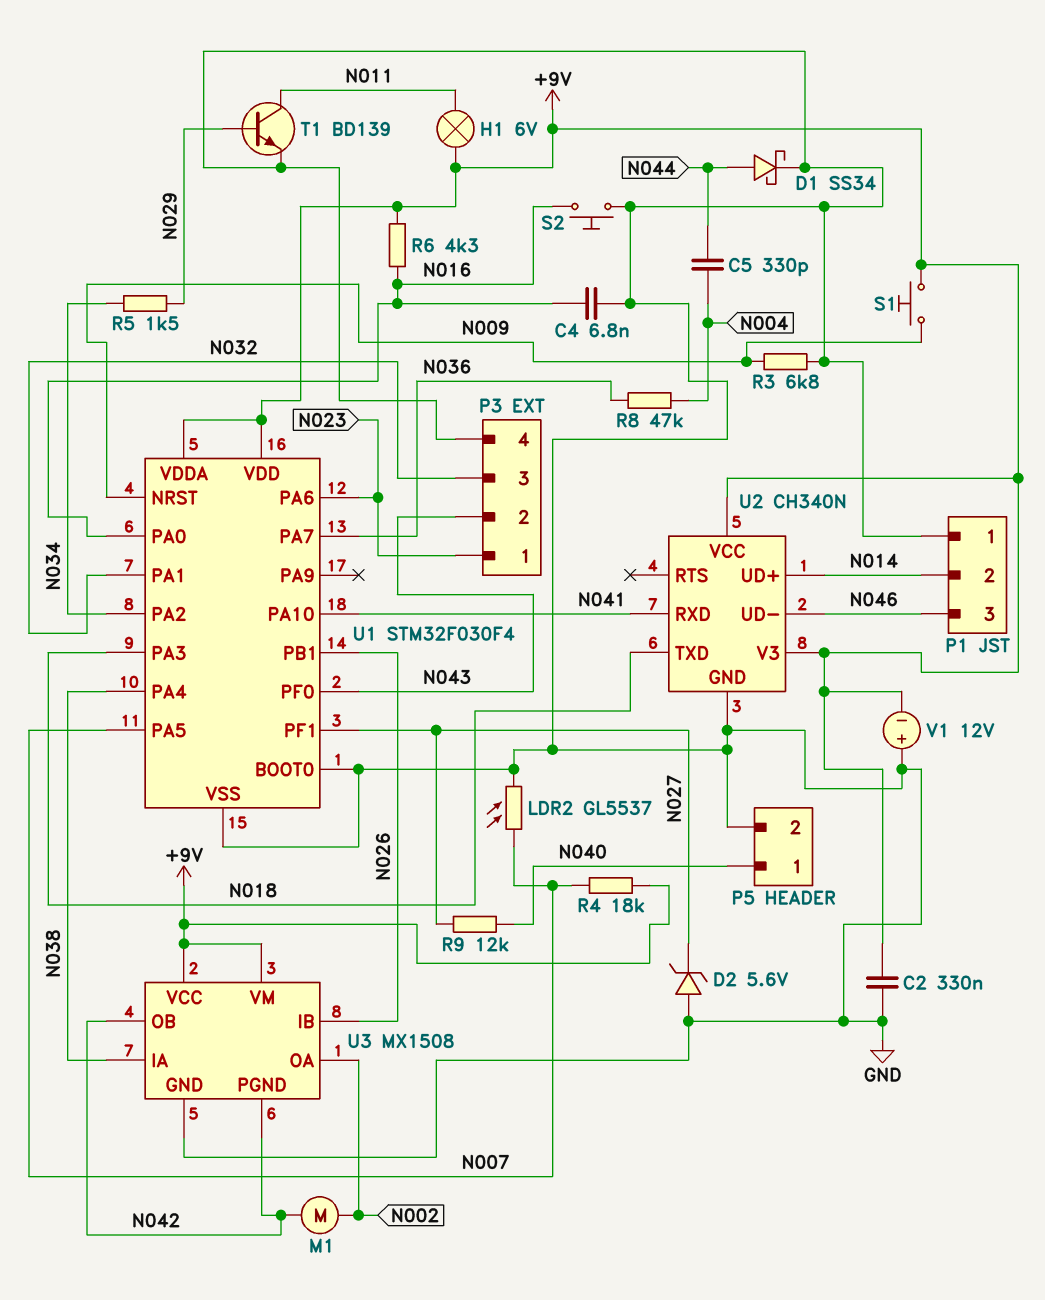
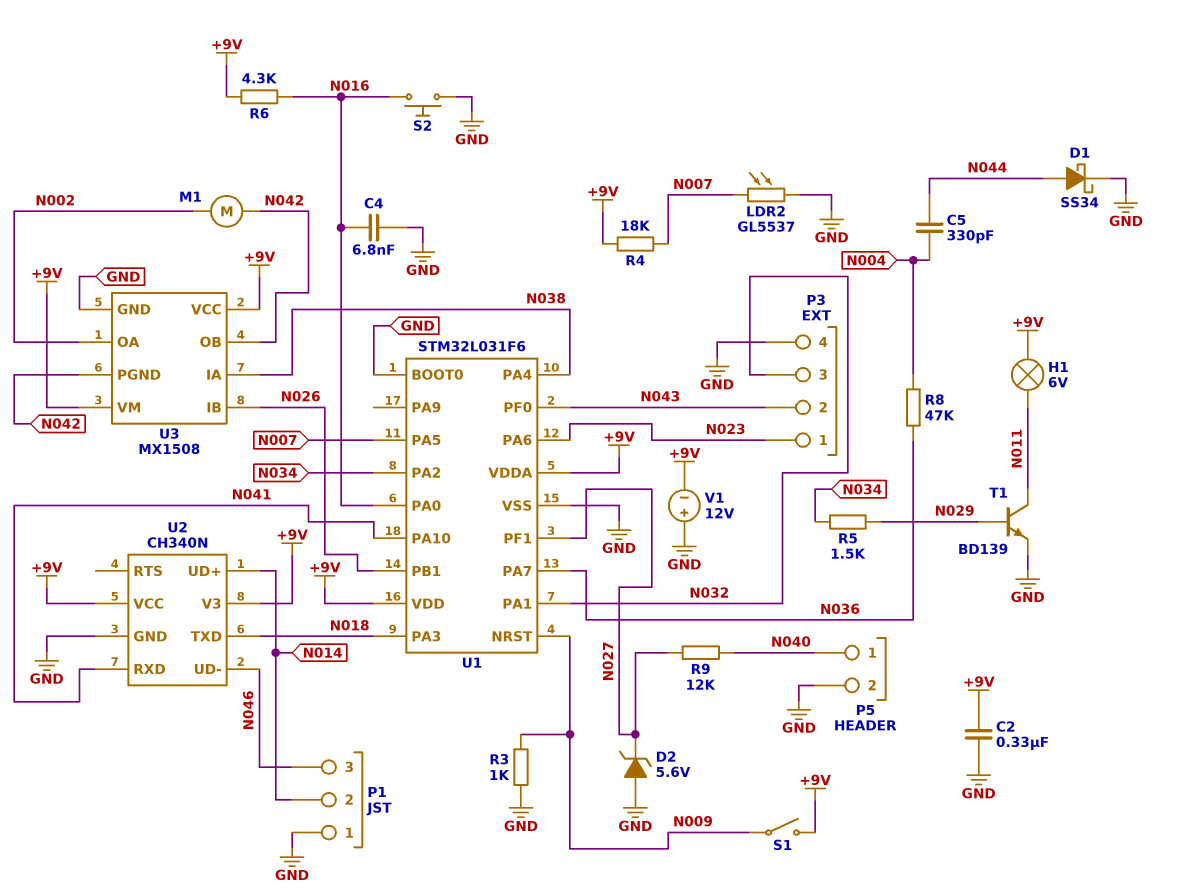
R3: 6.8k (GND, N009) -> 1k (GND, N009)
S1: button (+9V, N009) -> switch (+9V, N009)
U1: STM32F030F4 -> STM32L031F6

